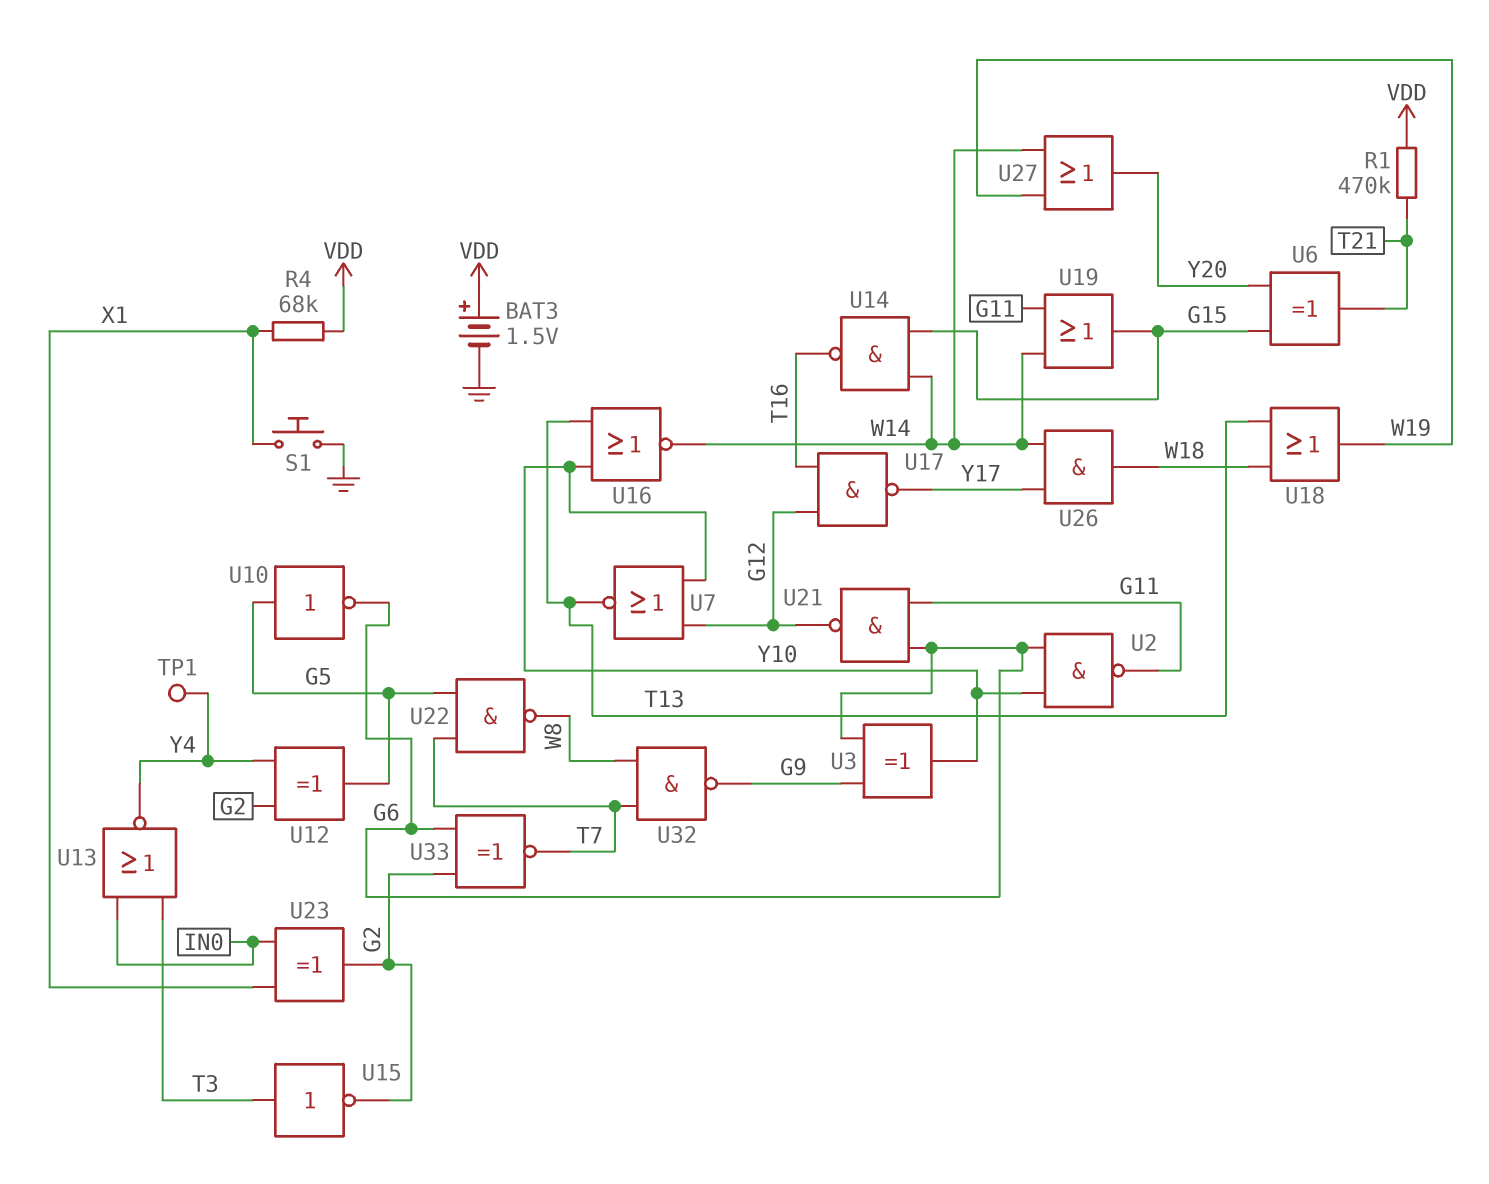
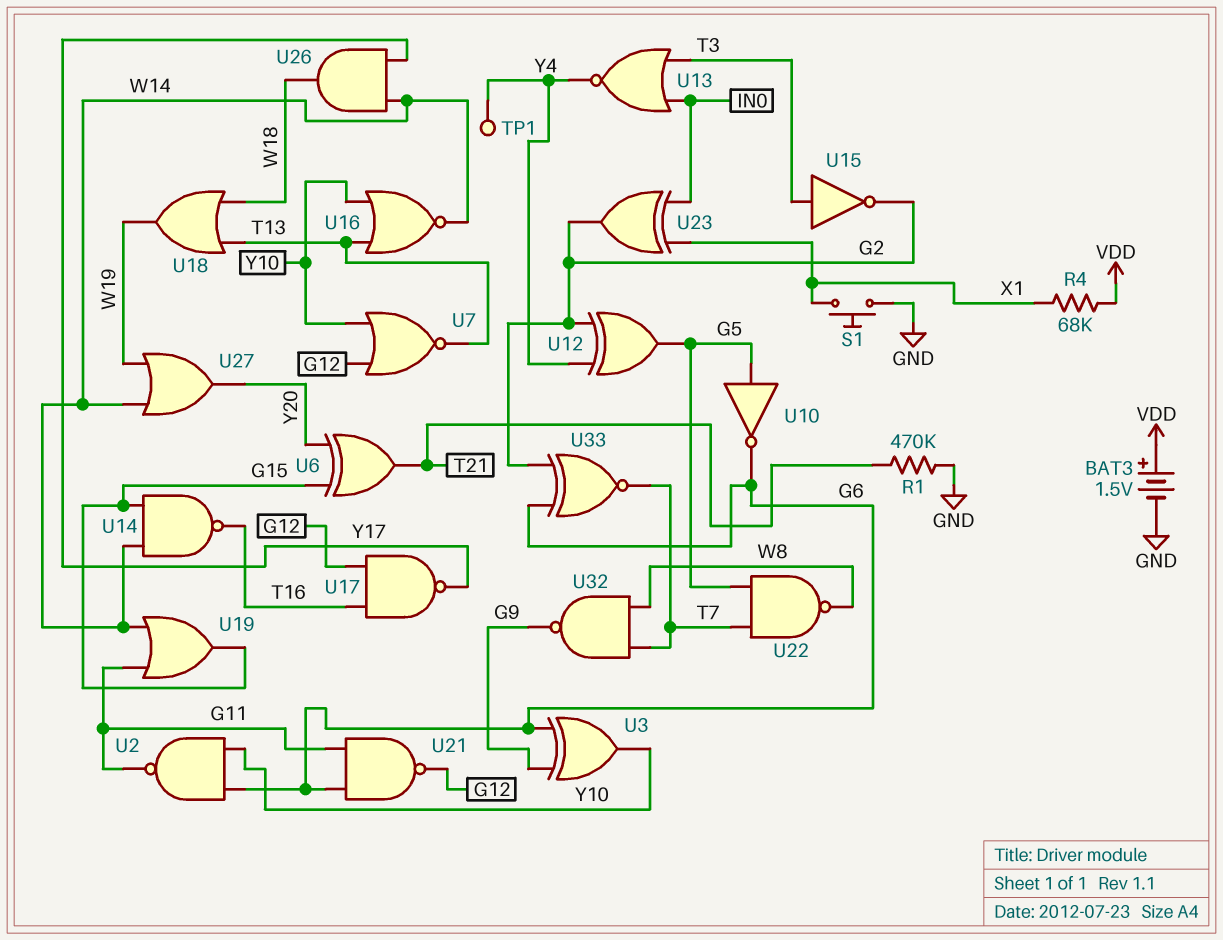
R1: 470k (T21, VDD) -> 470k (GND, T21)

